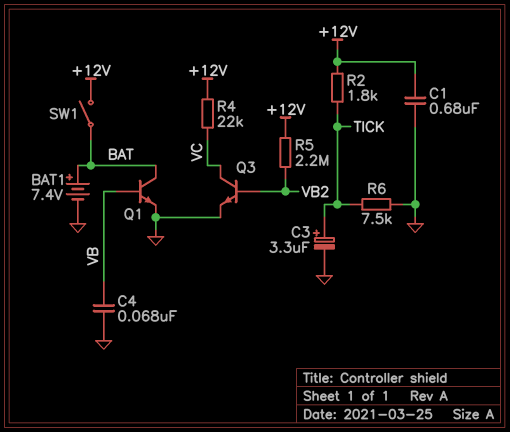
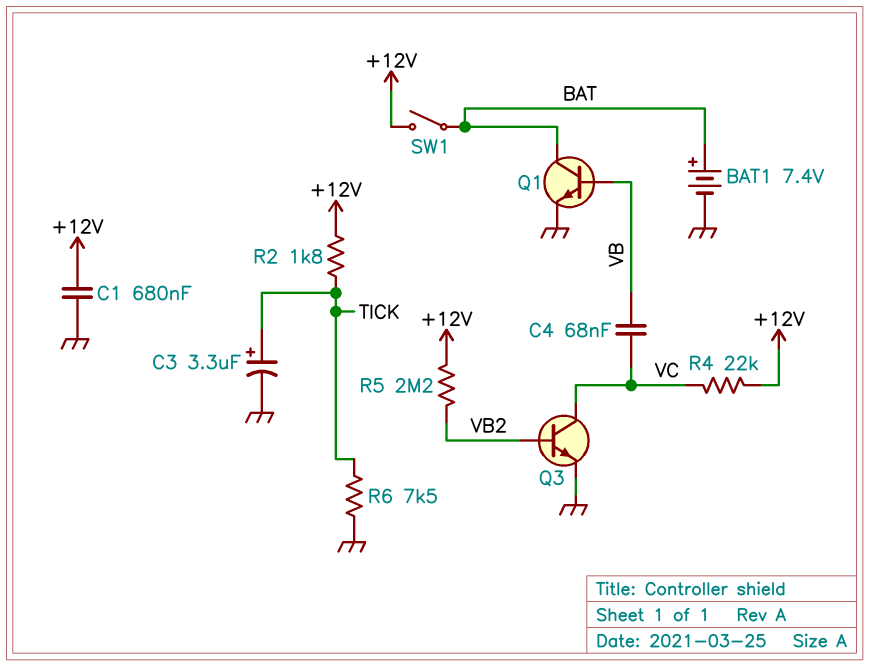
C4: 68nF (GND, VB) -> 68nF (VB, VC)

